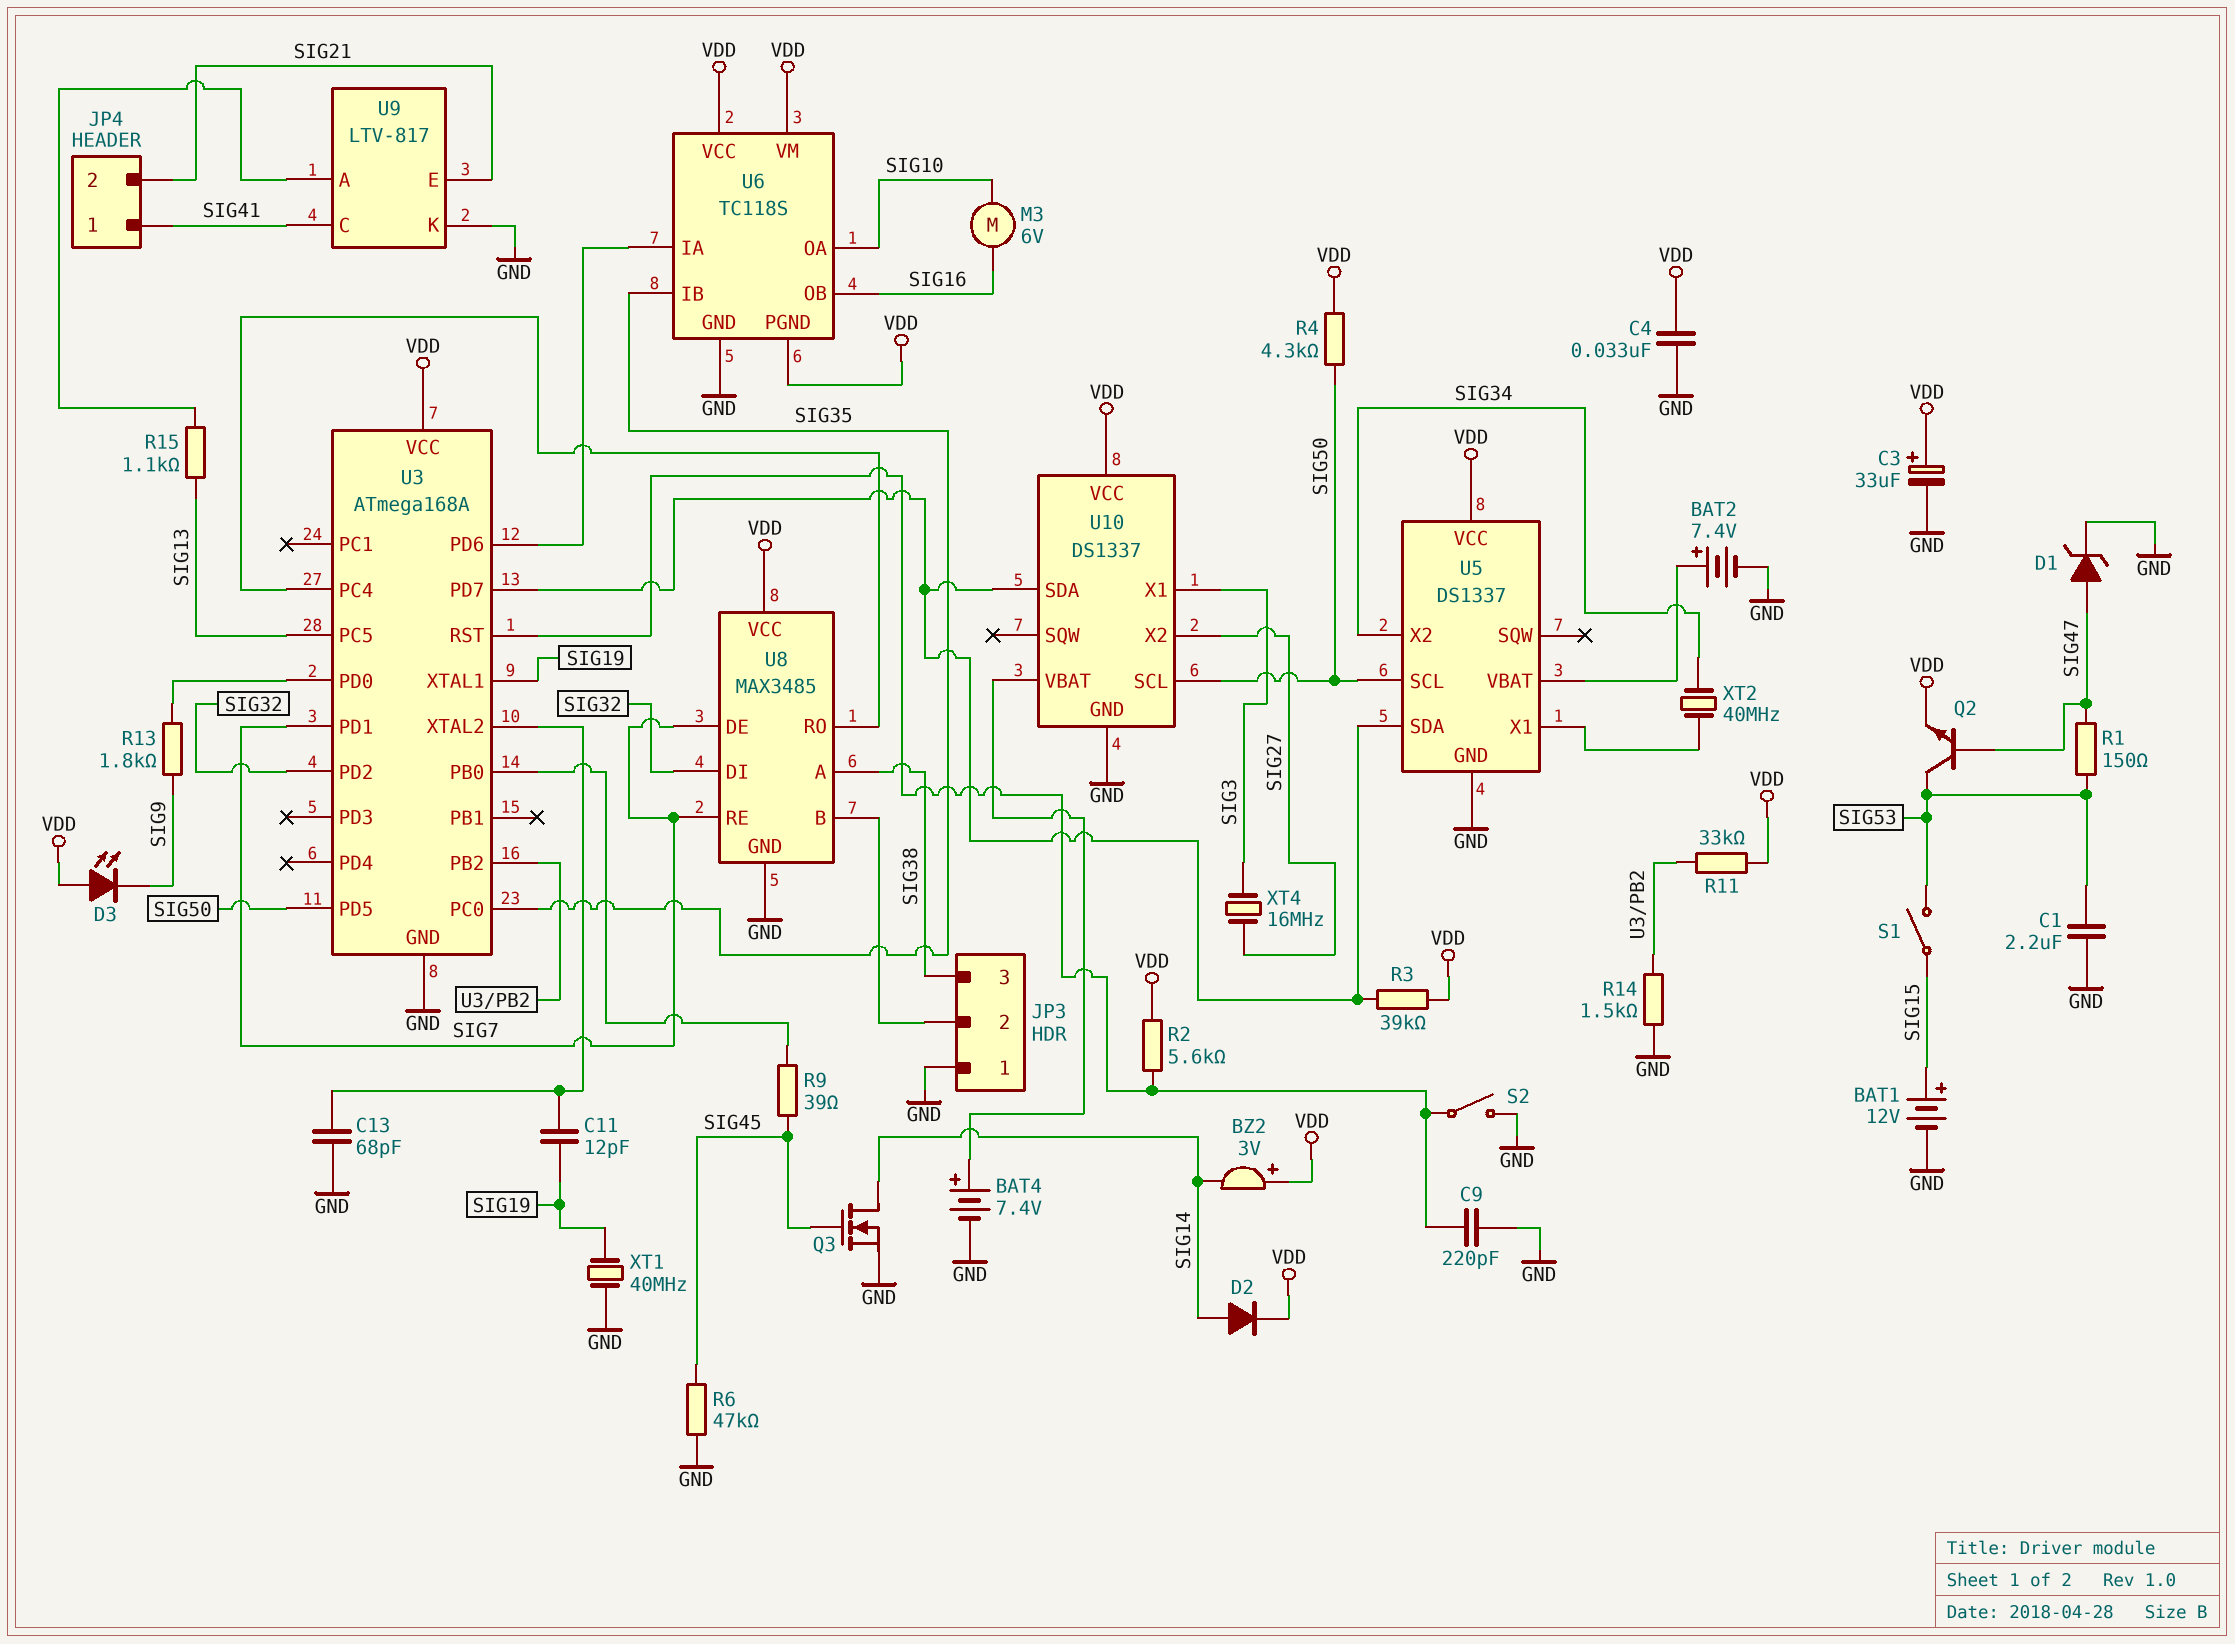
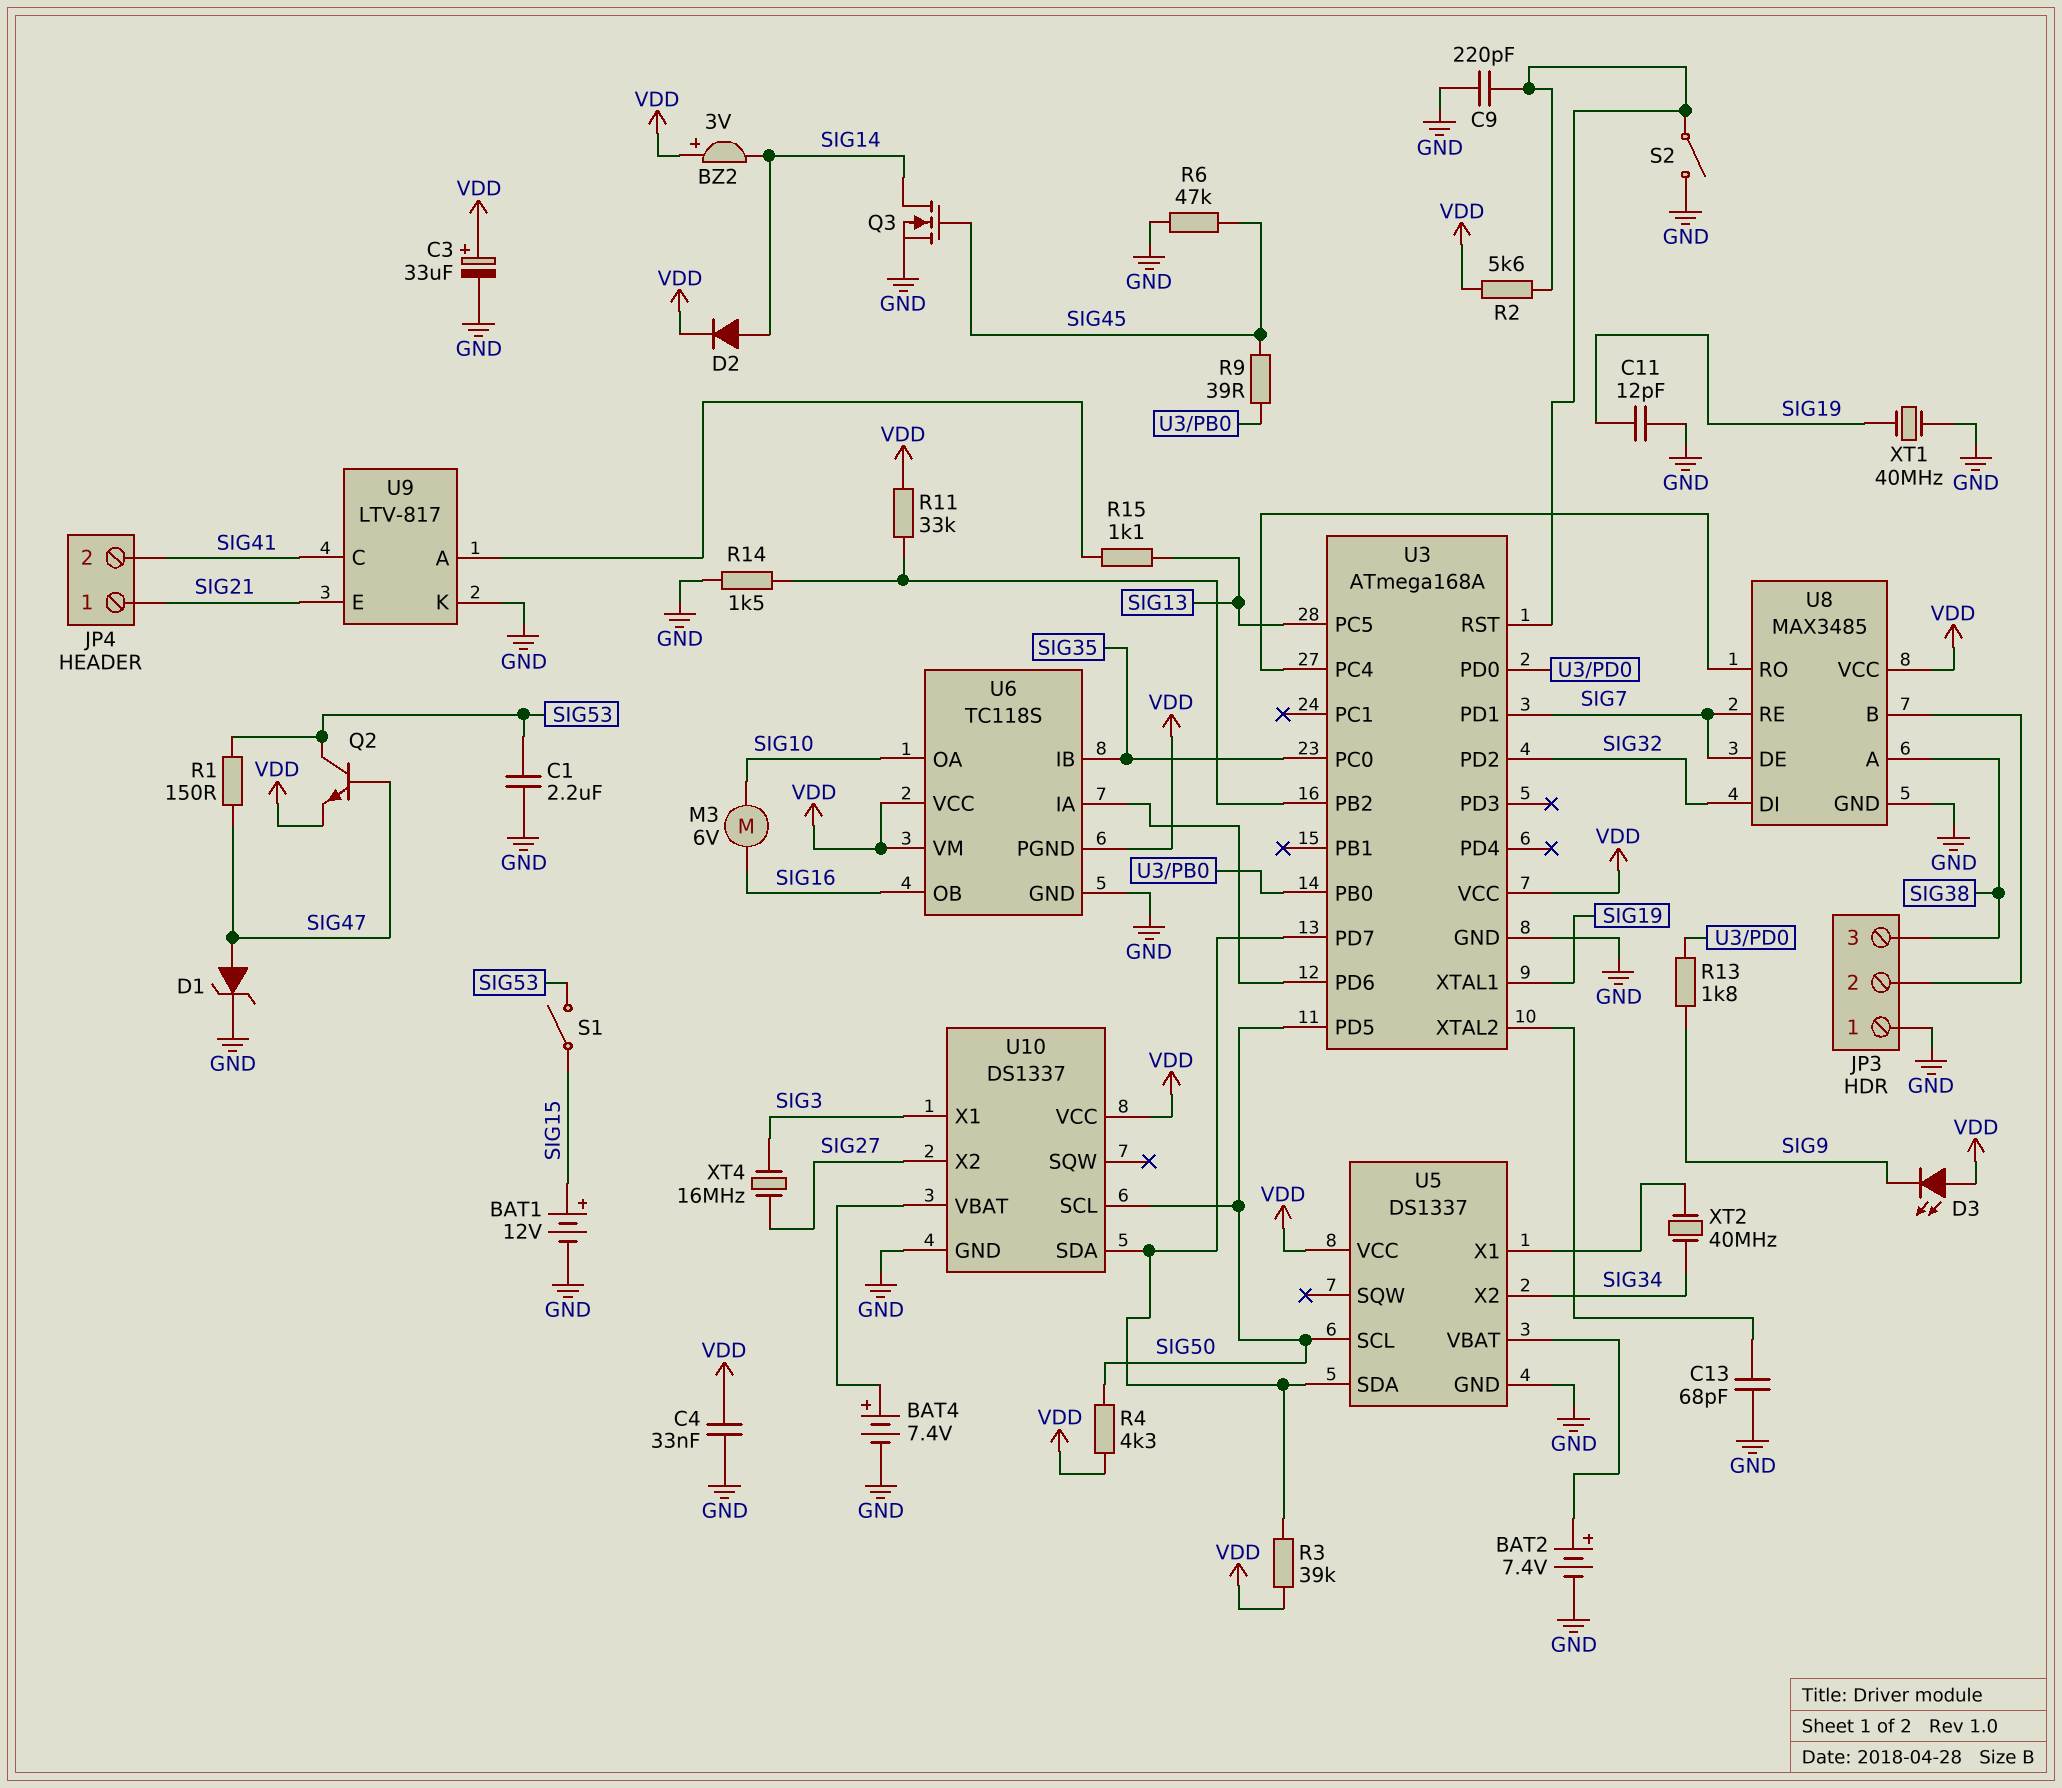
C11: 12pF (SIG19, U3/XTAL2) -> 12pF (GND, SIG19)
JP4 pin 1: SIG41 -> SIG21
JP4 pin 2: SIG21 -> SIG41

